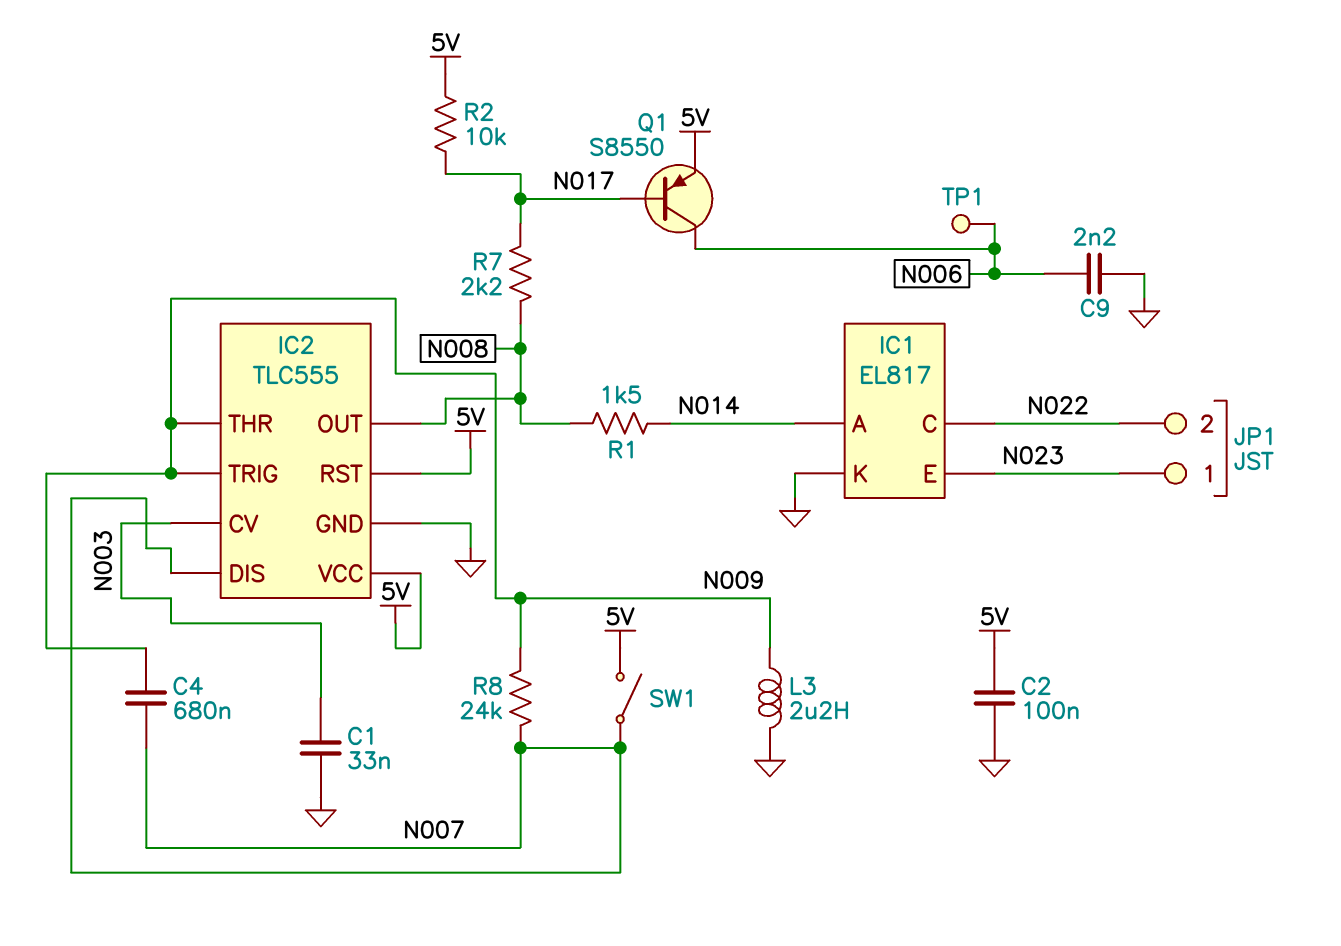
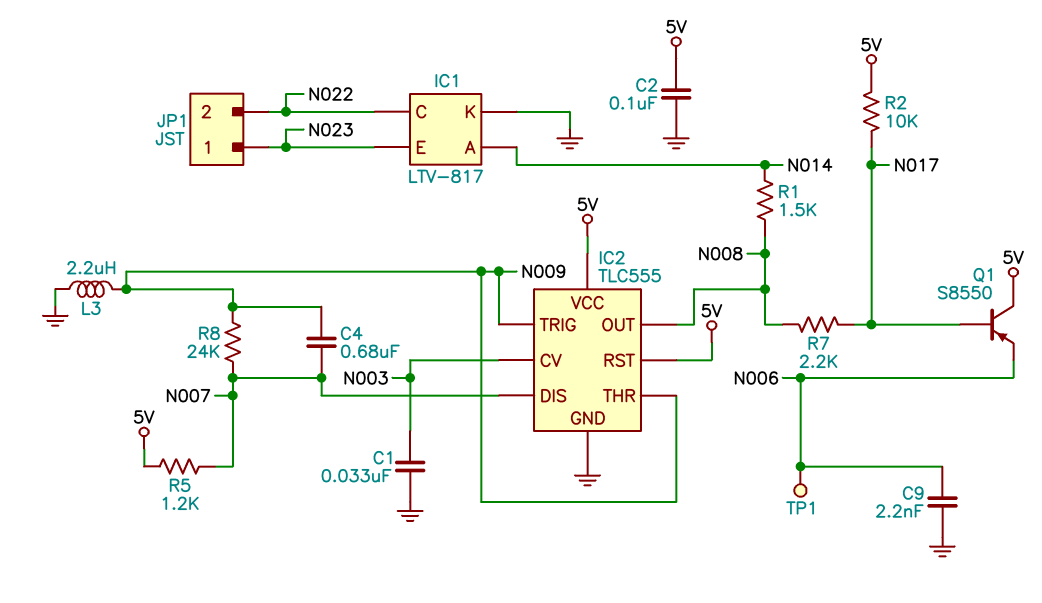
IC1: EL817 -> LTV-817
Q1: PNP S8550 (B N017, C N006, E 5V) -> PNP S8550 (B N017, C 5V, E N006)
R5: none -> 1.2k (5V, N007)
SW1: switch (5V, N007) -> none

